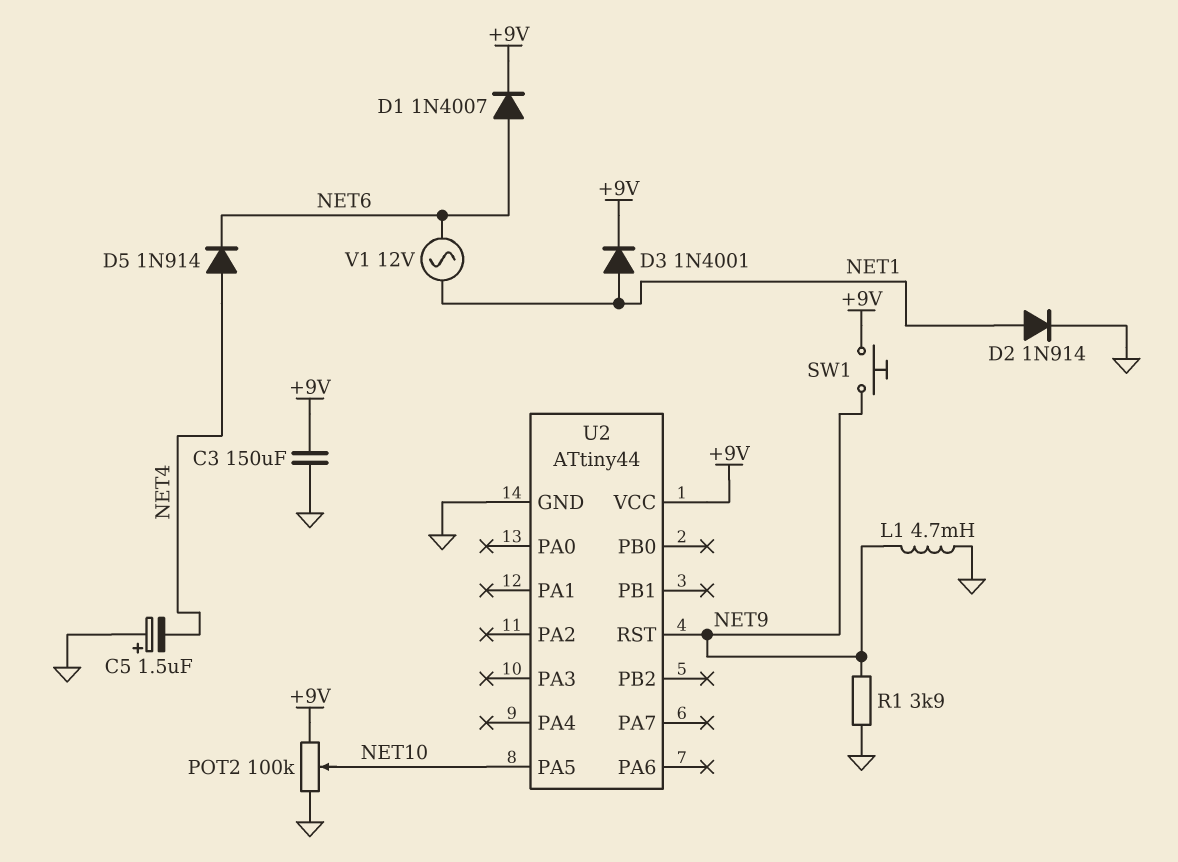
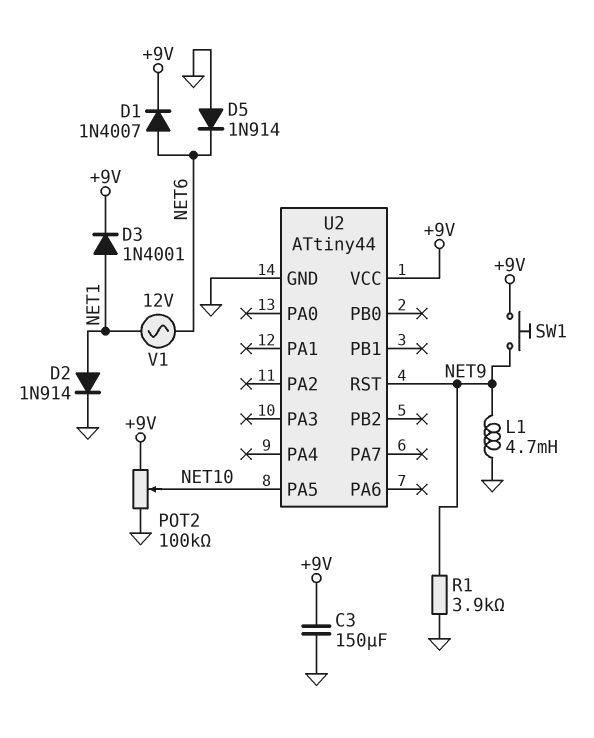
C5: 1.5uF (plus GND, minus NET4) -> none
D5: diode 1N914 (A NET4, K NET6) -> diode 1N914 (A GND, K NET6)

